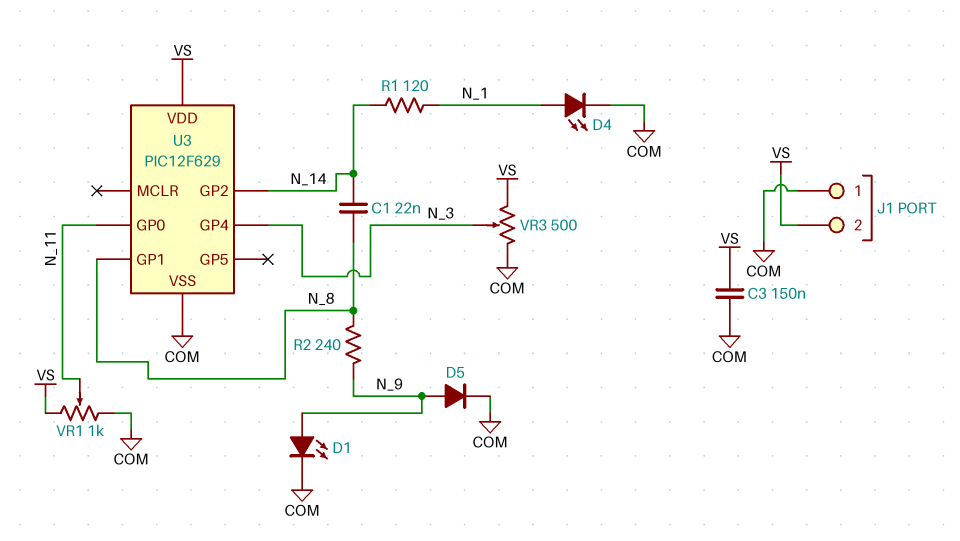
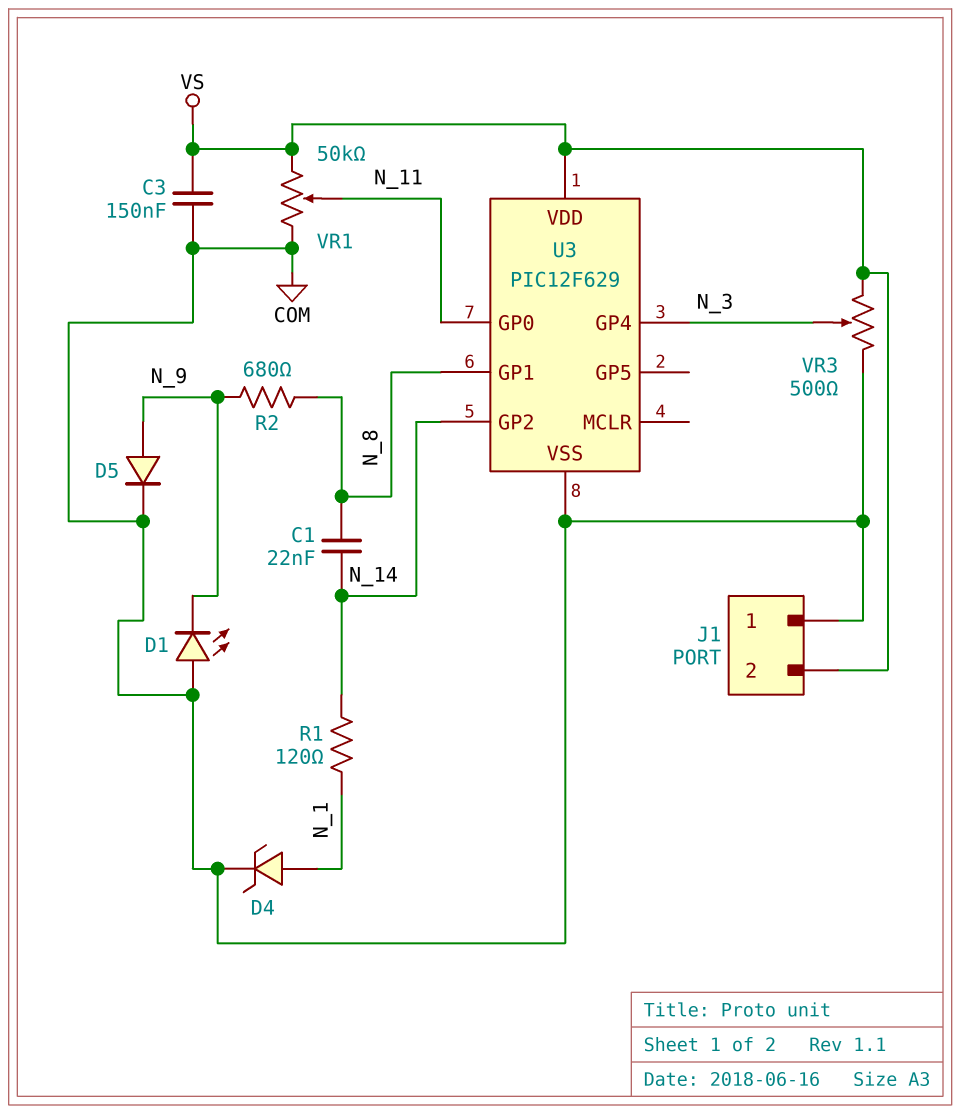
D1: LED (A N_9, K COM) -> LED (A COM, K N_9)
D4: LED (A N_1, K COM) -> zener (A N_1, K COM)
R2: 240 (N_8, N_9) -> 680 (N_8, N_9)
VR1: 1k (COM, VS, wiper N_11) -> 50k (COM, VS, wiper N_11)

